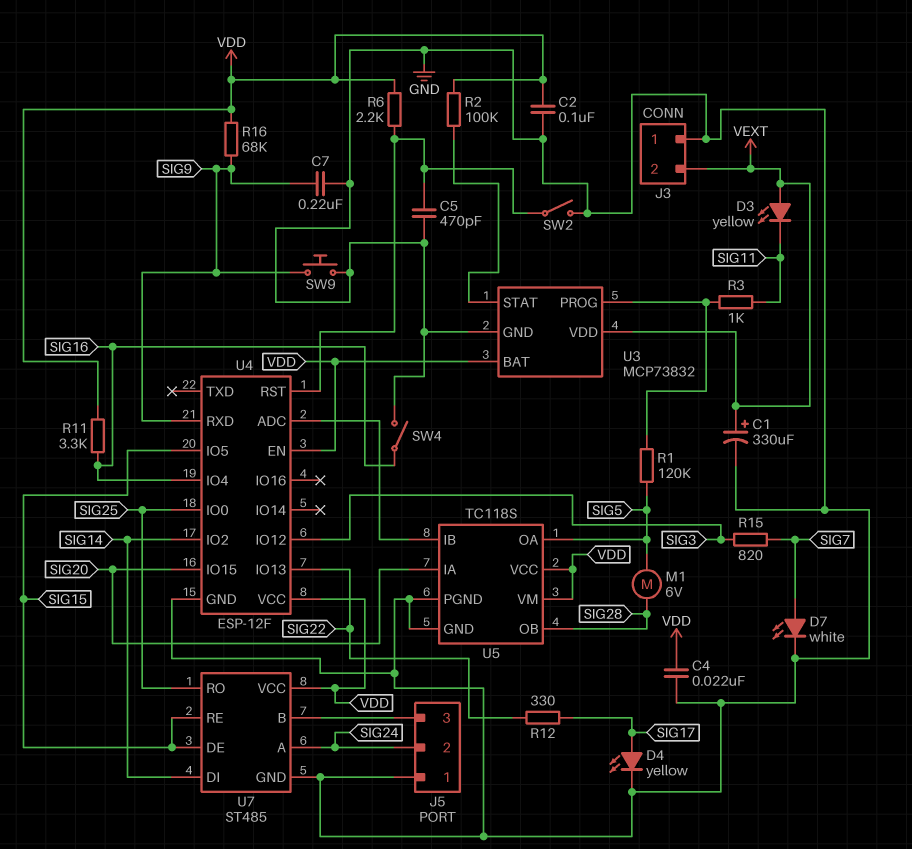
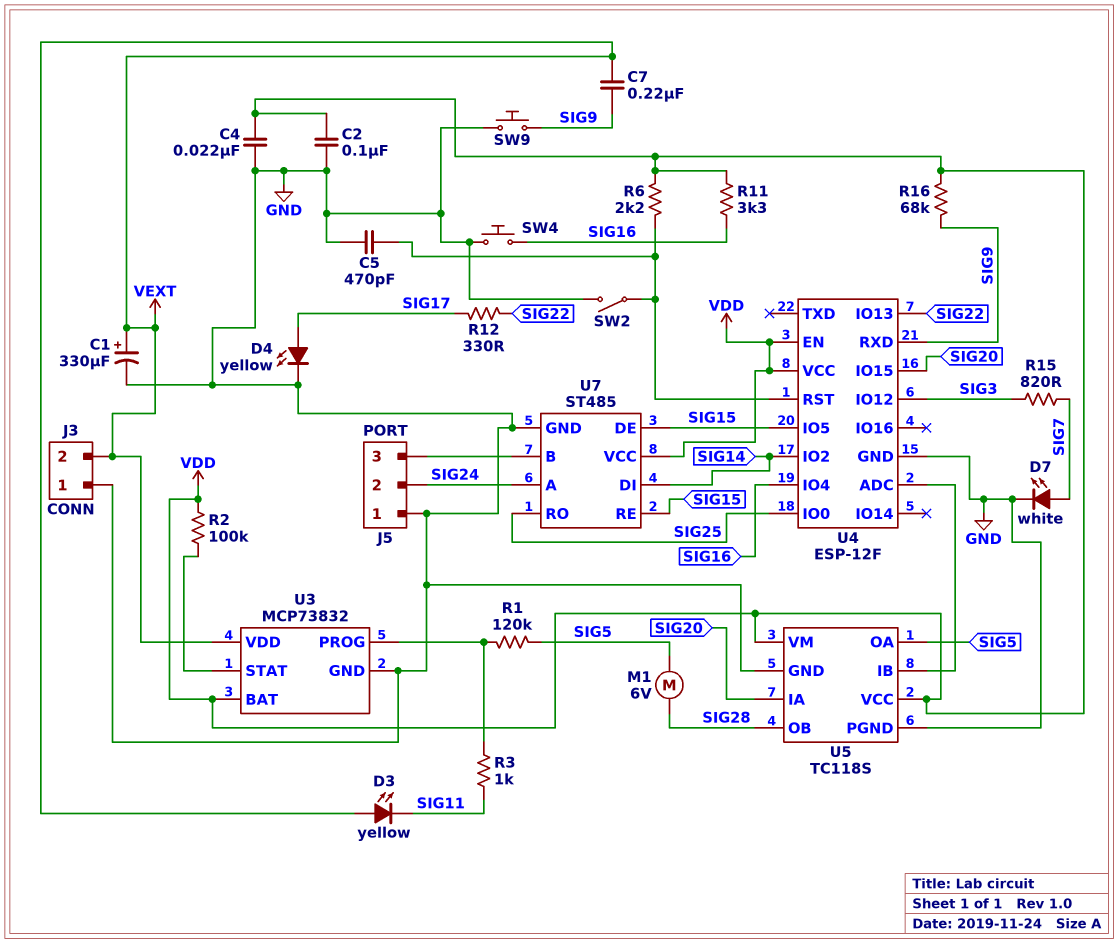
C7: 220nF (GND, SIG9) -> 220nF (SIG9, VEXT)
SW4: switch (GND, SIG16) -> button (GND, SIG16)

